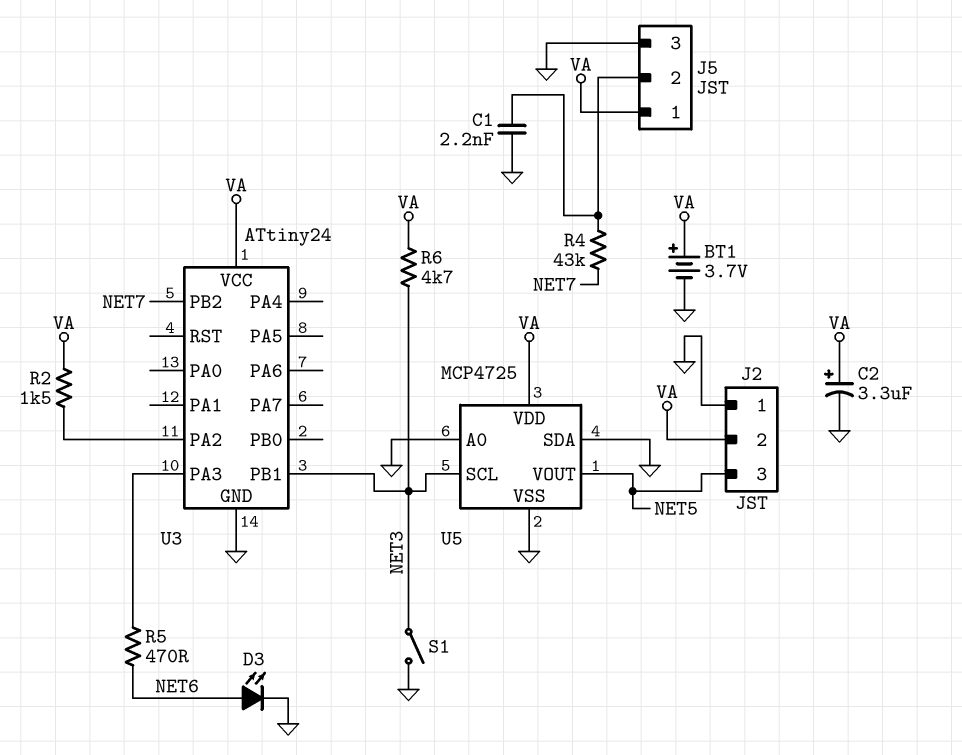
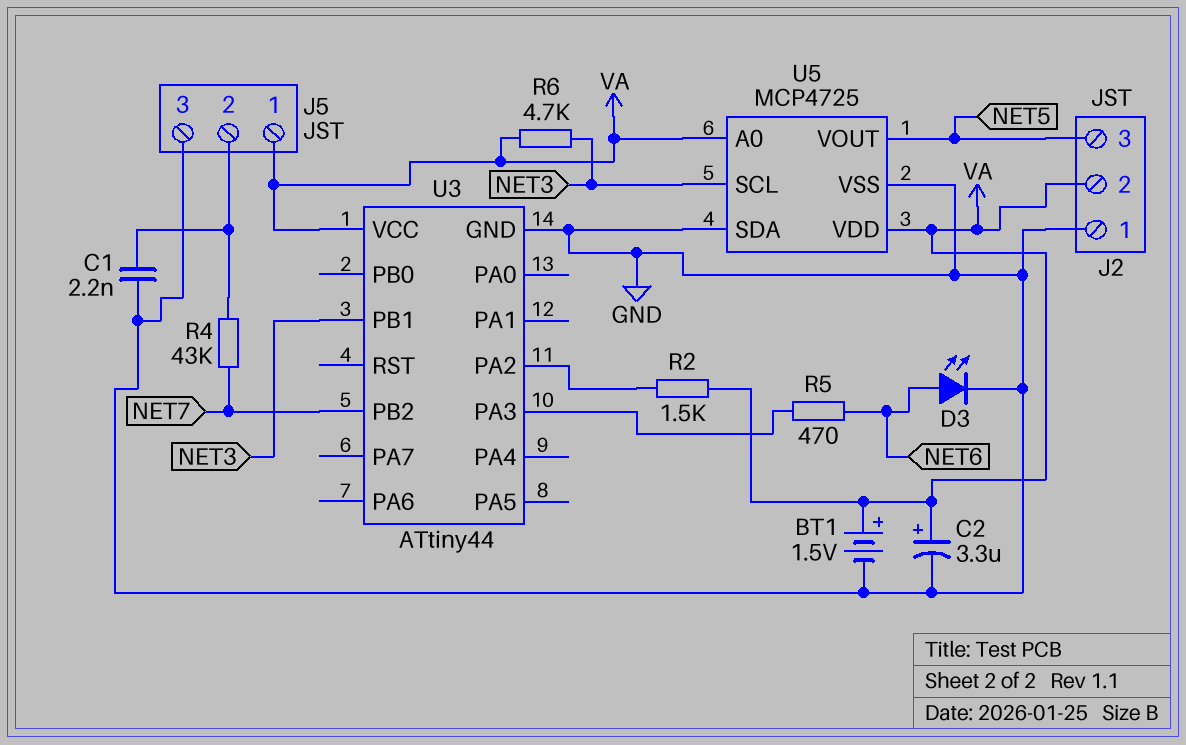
BT1: 3.7V (plus VA, minus GND) -> 1.5V (plus VA, minus GND)
S1: switch (GND, NET3) -> none
U3: ATtiny24 -> ATtiny44
U5 pin A0: GND -> VA

